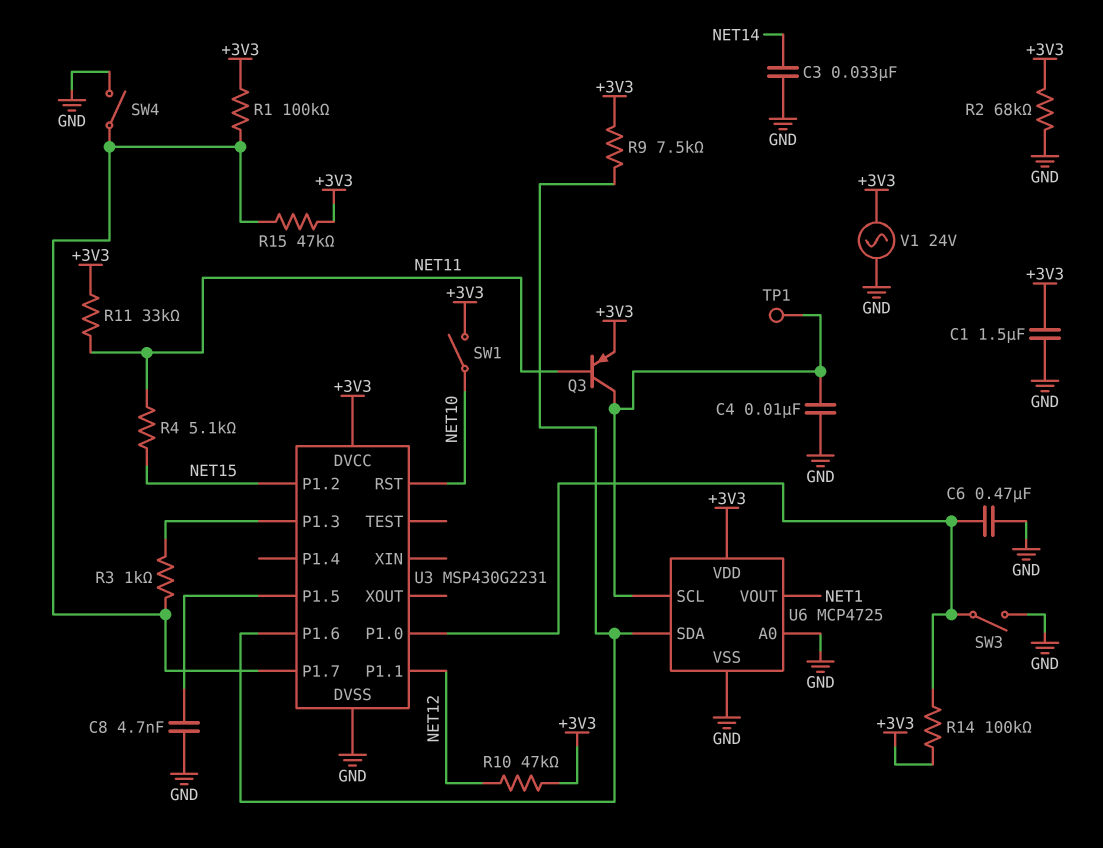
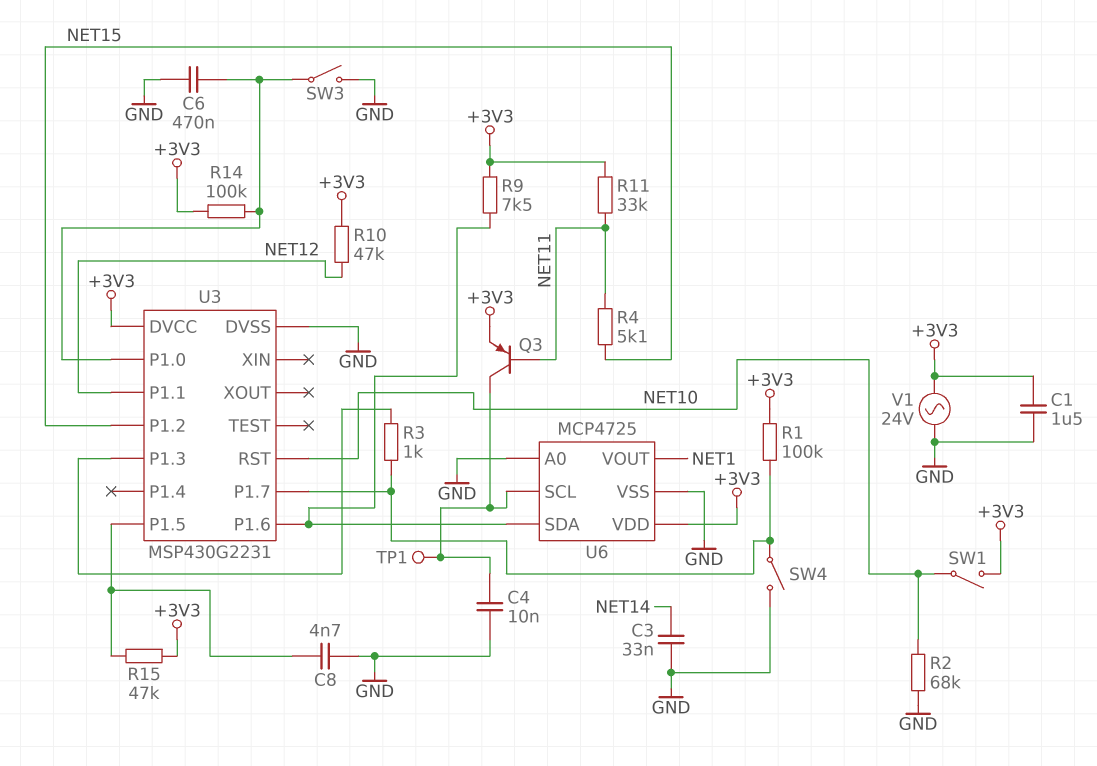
R2: 68k (+3V3, GND) -> 68k (GND, NET10)
R15: 47k (+3V3, U3/P1.7) -> 47k (+3V3, U3/P1.5)

